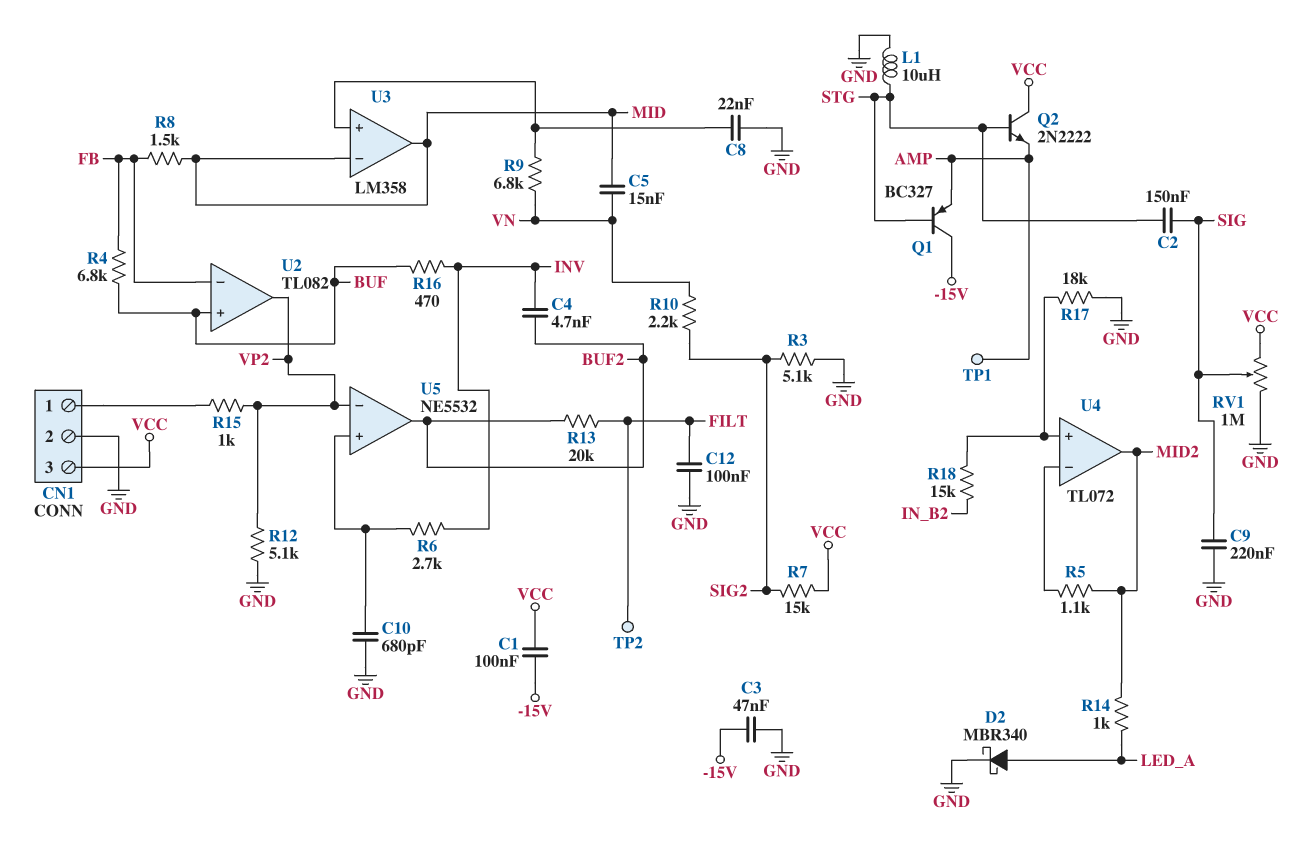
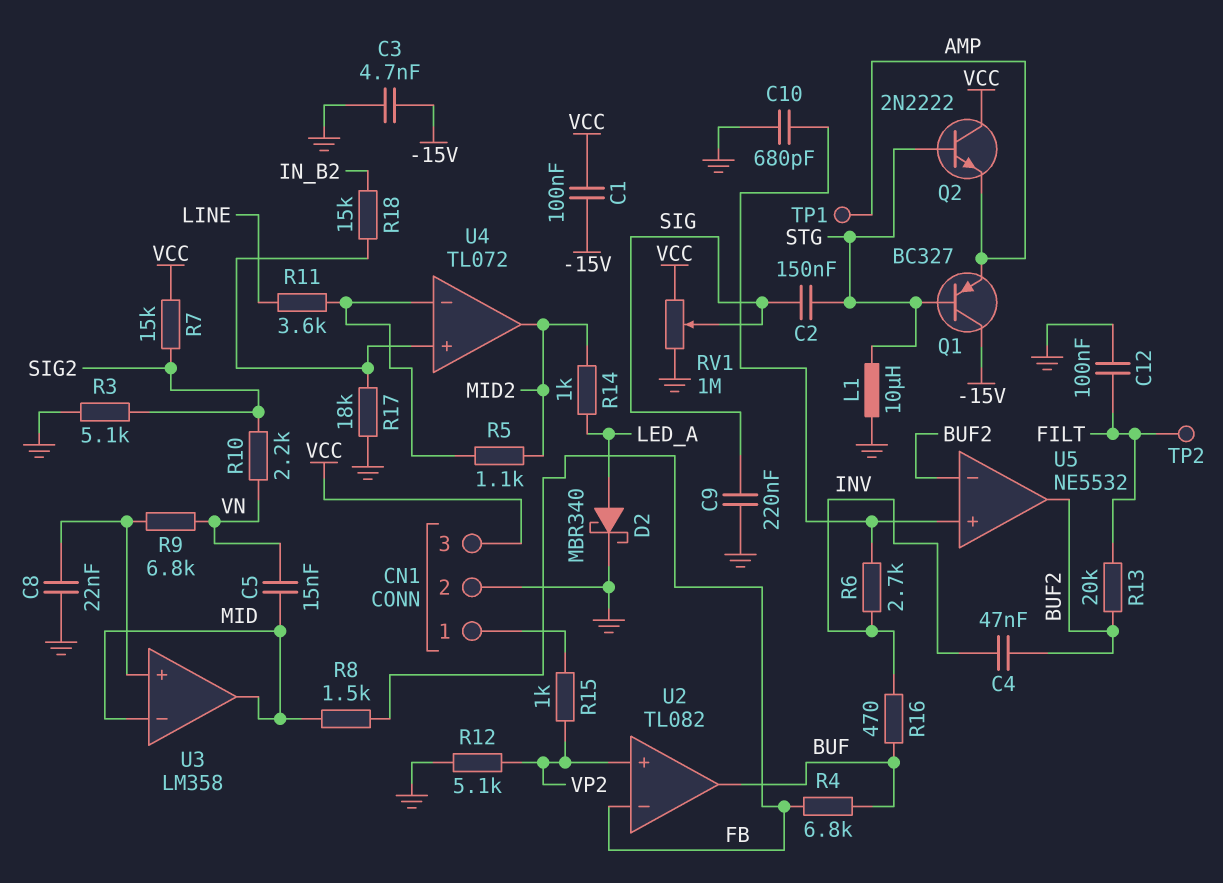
C3: 47nF (-15V, GND) -> 4.7nF (-15V, GND)
C4: 4.7nF (BUF2, INV) -> 47nF (BUF2, INV)
R11: none -> 3.6k (LINE, U4/in-)
U2 pin in+: BUF -> VP2
U2 pin out: VP2 -> BUF
U5 pin in-: VP2 -> BUF2

